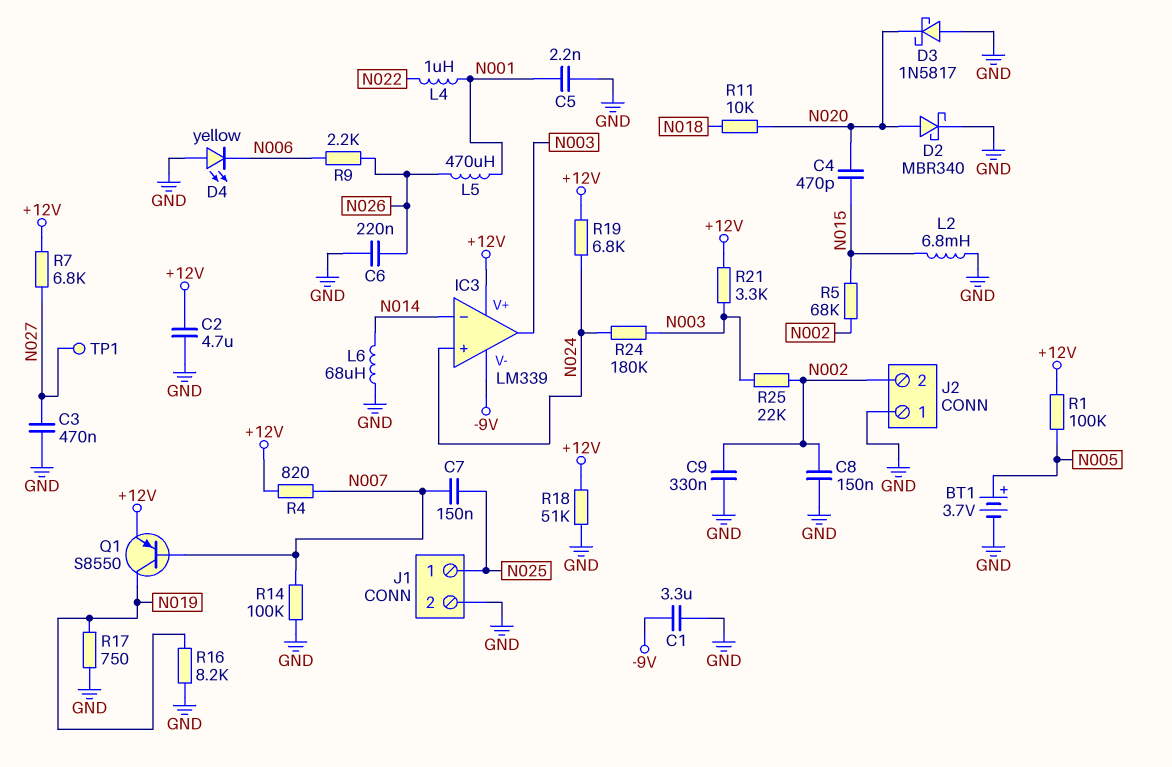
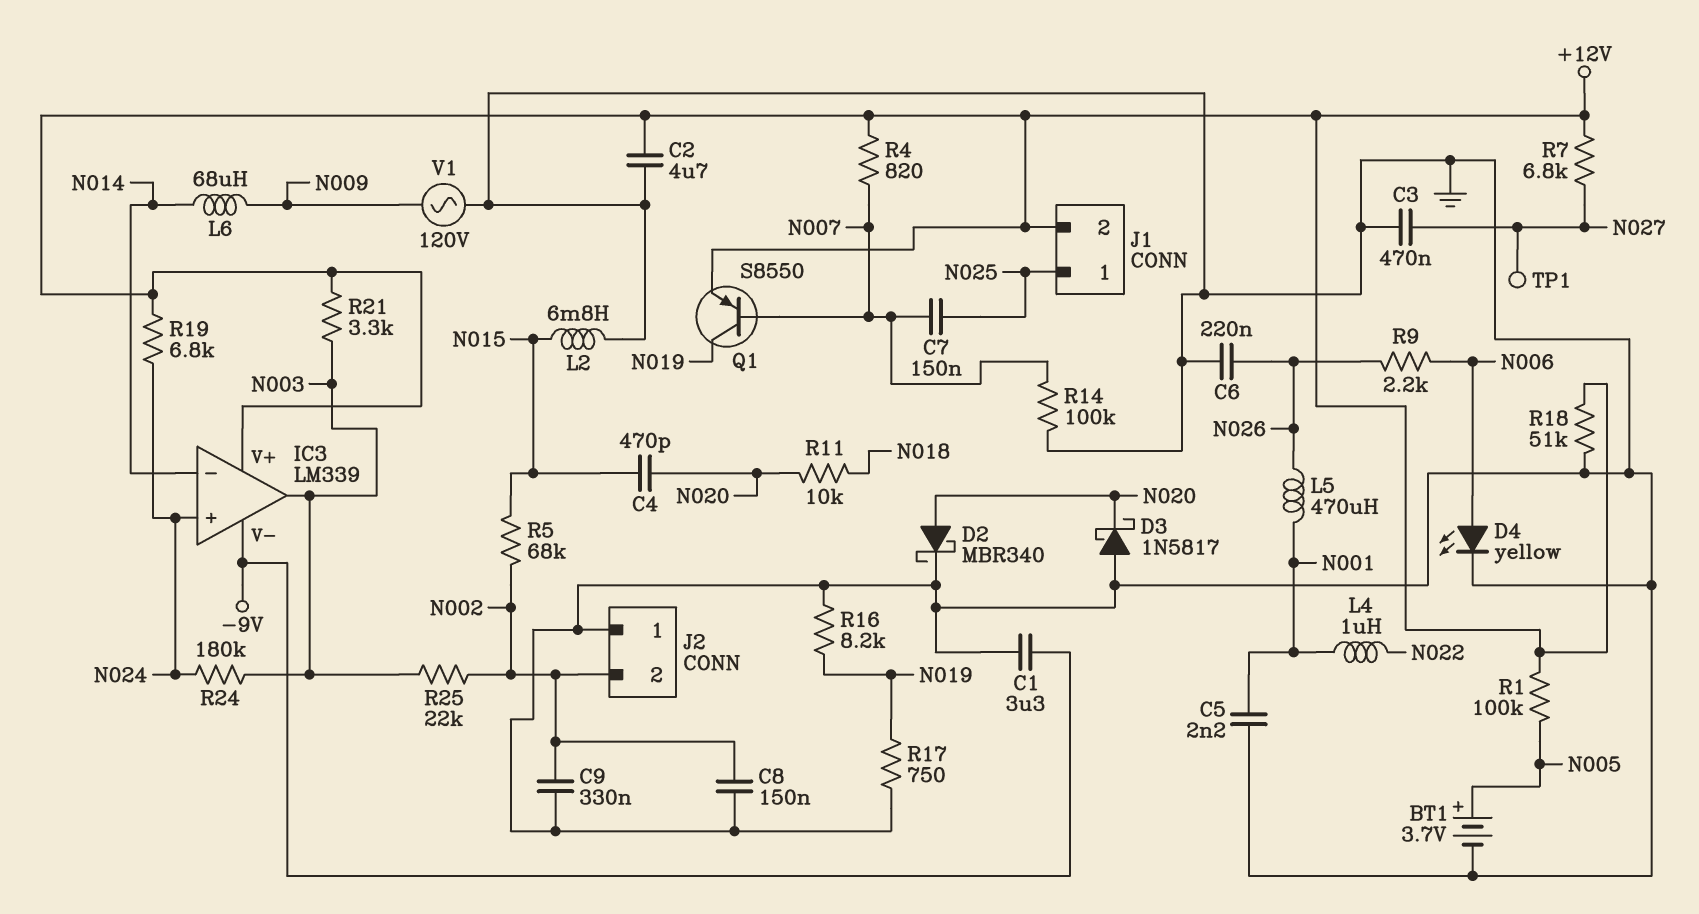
D4: LED yellow (A GND, K N006) -> LED yellow (A N006, K GND)
J1 pin 2: GND -> +12V
L6: 68uH (GND, N014) -> 68uH (N009, N014)
V1: none -> AC 120V (GND, N009)

